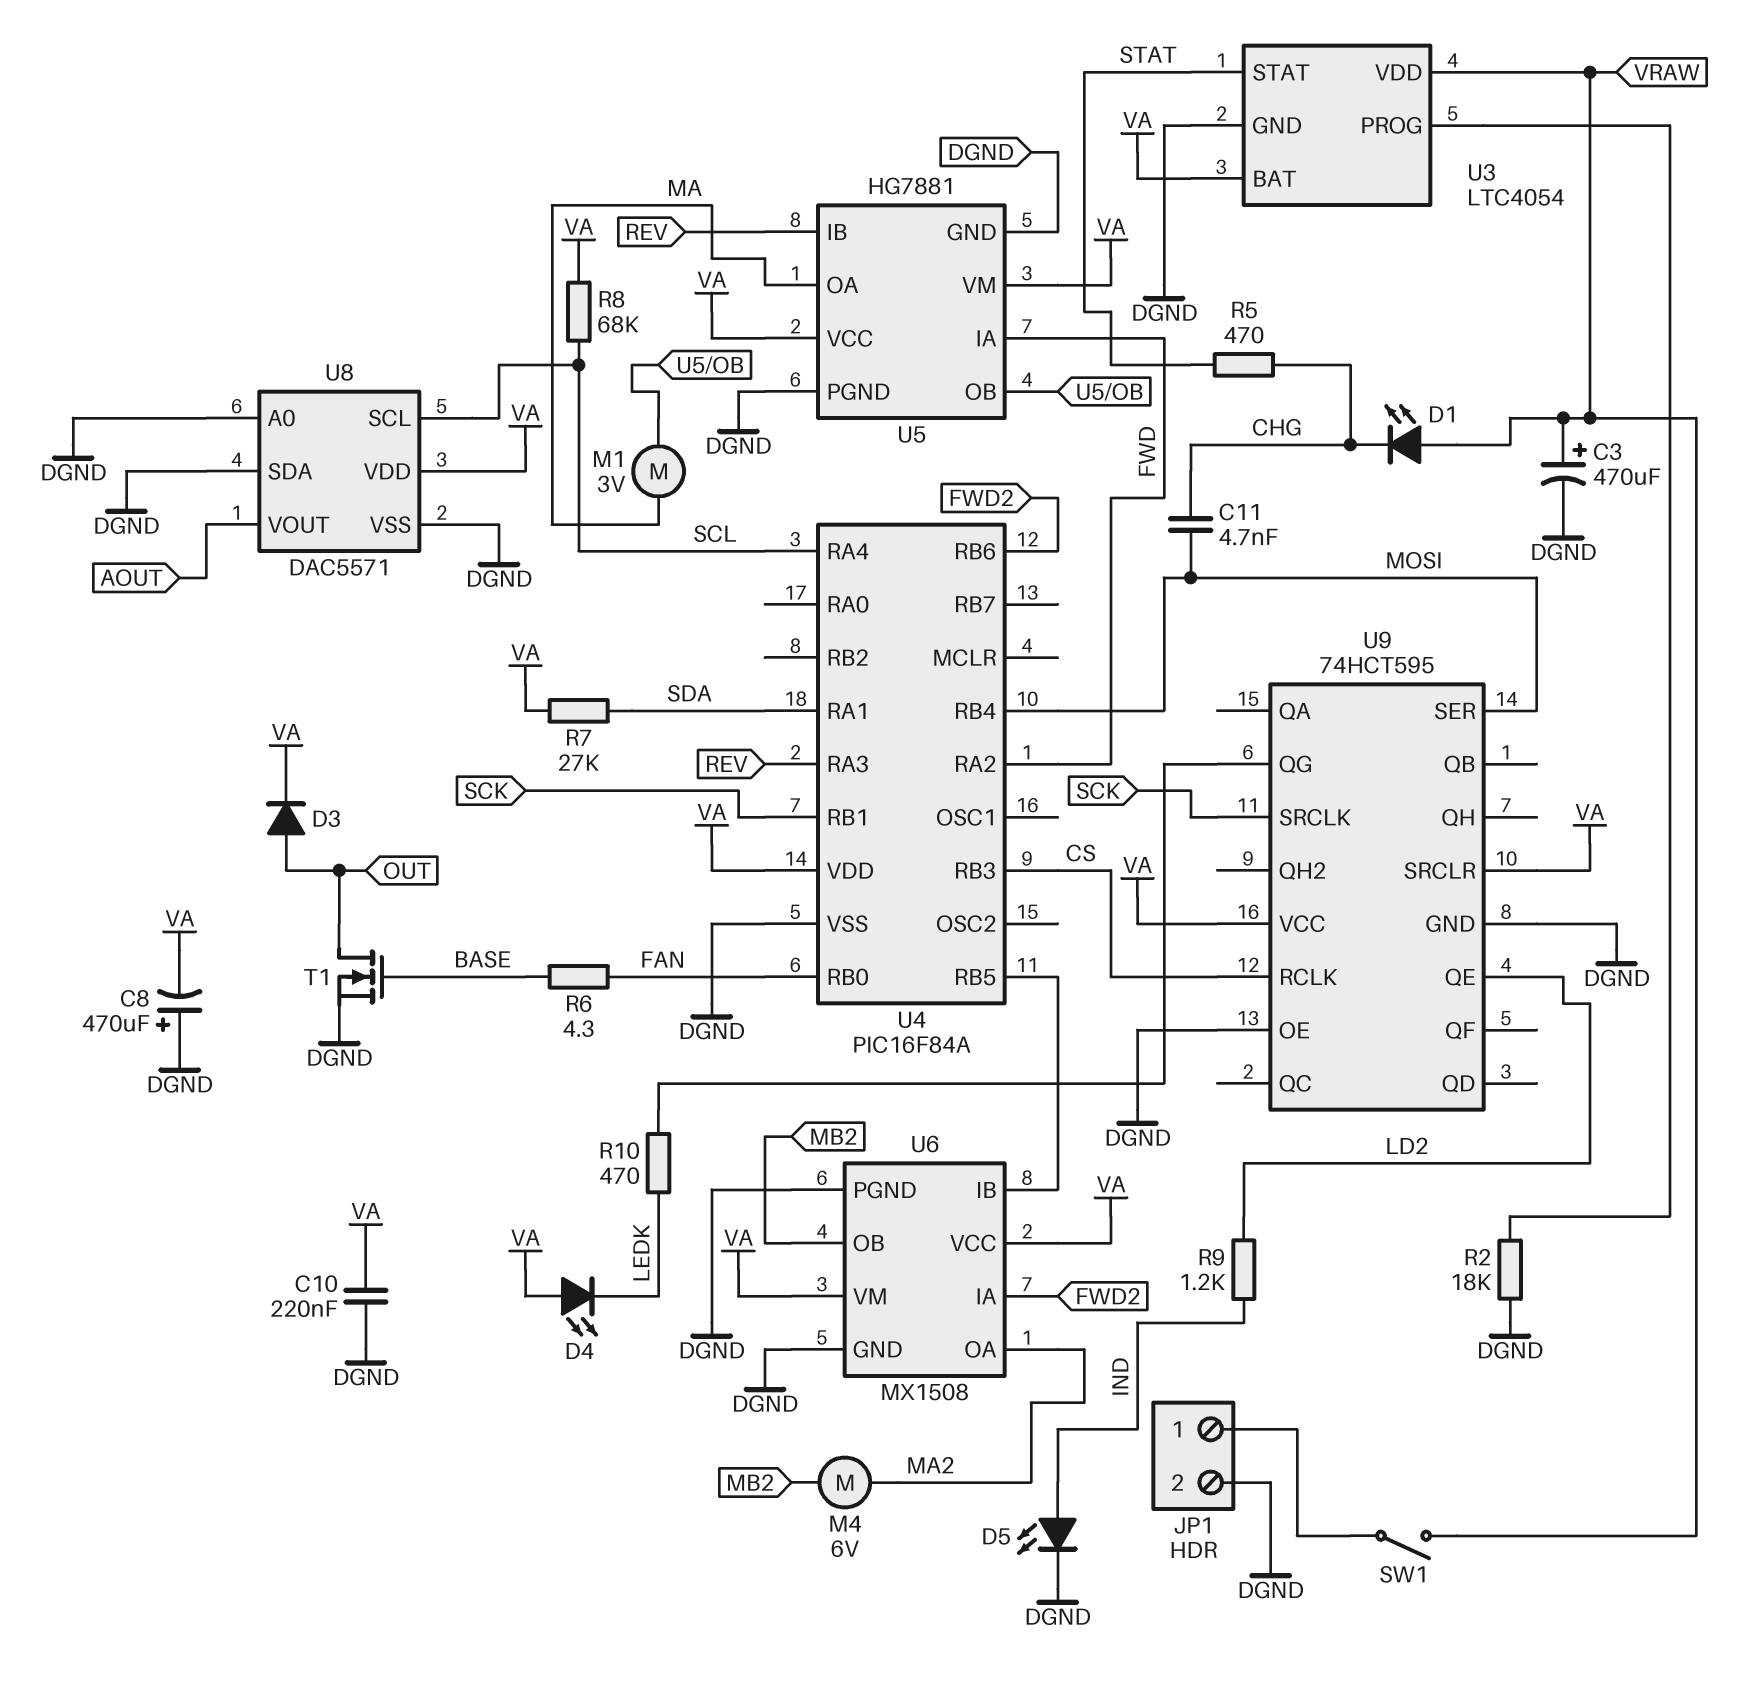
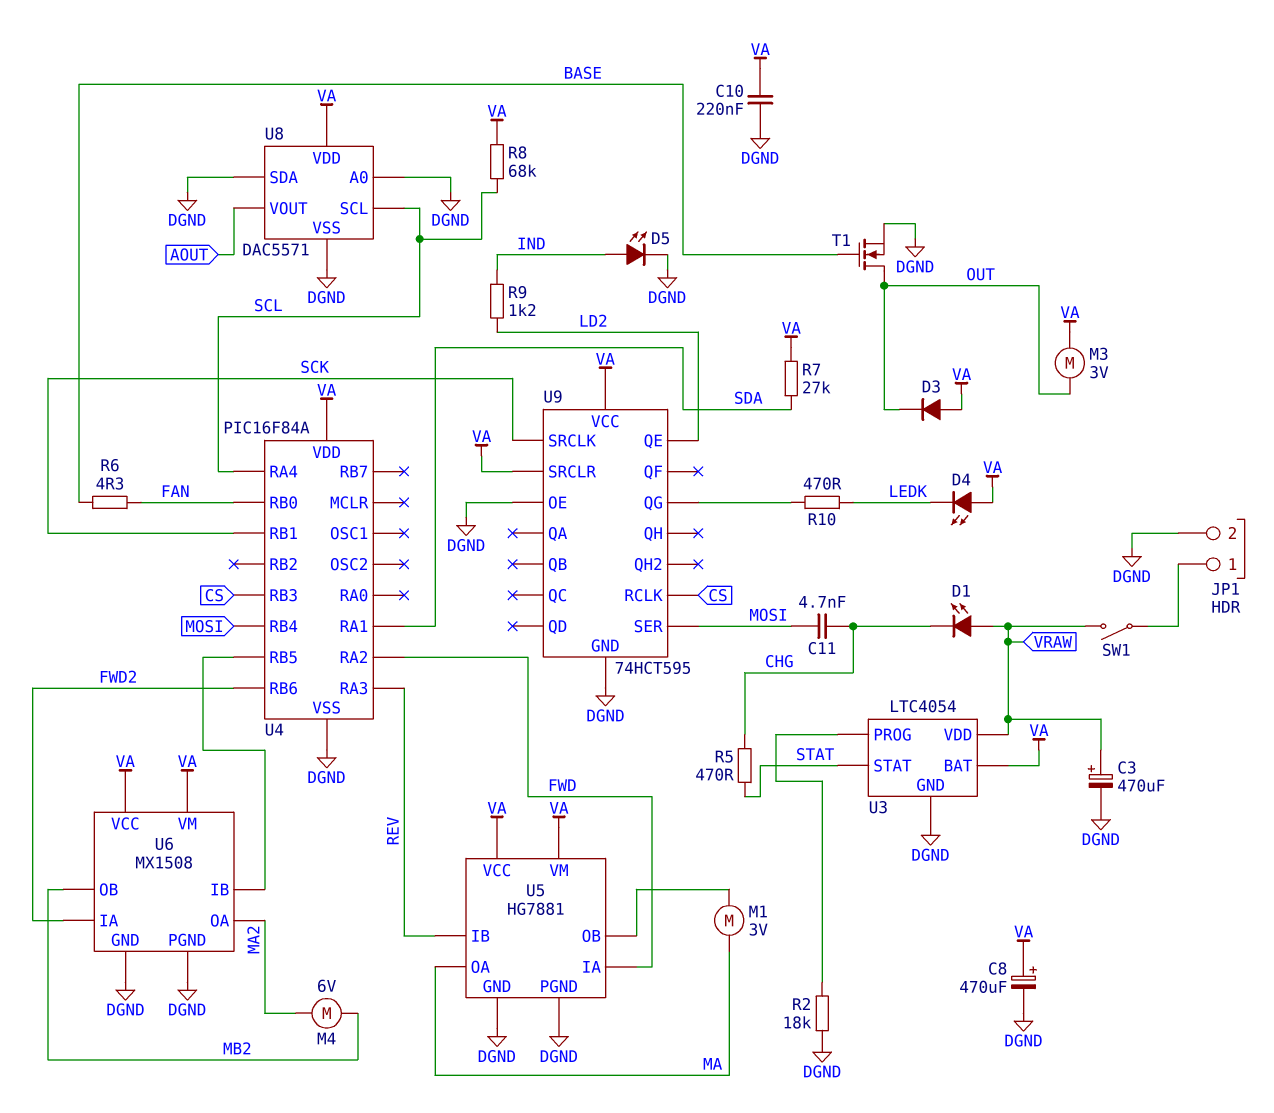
C8: 470uF (plus DGND, minus VA) -> 470uF (plus VA, minus DGND)
D3: diode (A OUT, K VA) -> diode (A VA, K OUT)
M3: none -> motor 3V (OUT, VA)

